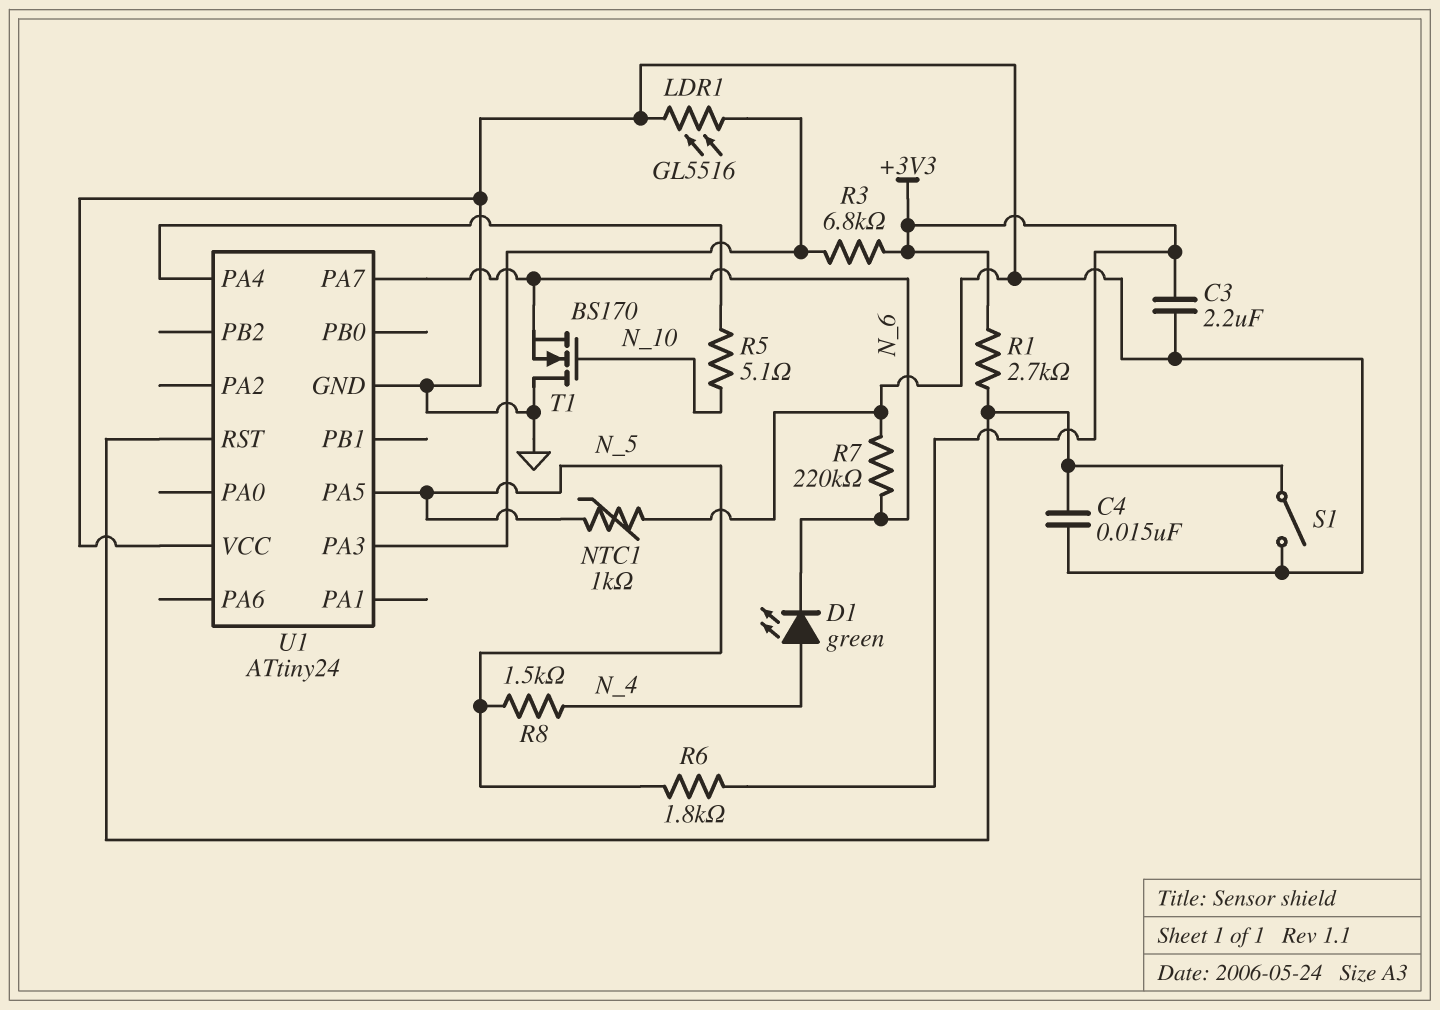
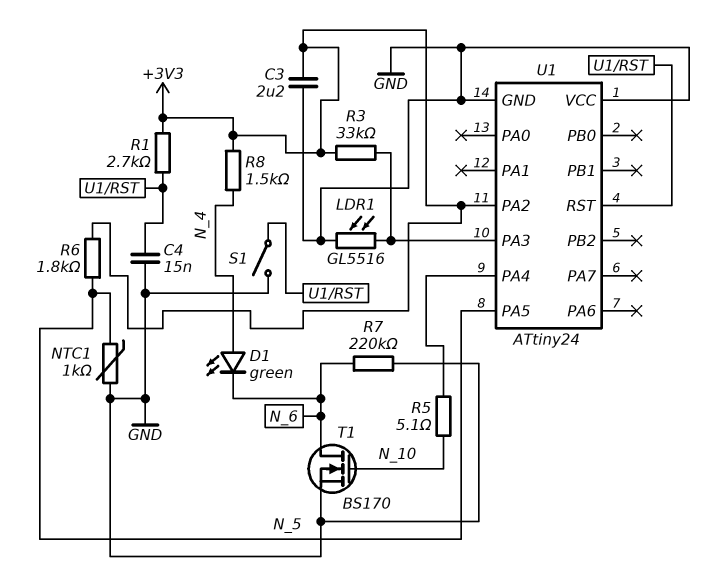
R3: 6.8k (+3V3, U1/PA3) -> 33k (+3V3, U1/PA3)
R8: 1.5k (N_4, N_5) -> 1.5k (+3V3, N_4)
T1: NMOS BS170 (G N_10, D GND, S N_6) -> NMOS BS170 (G N_10, D N_6, S GND)
U1 pin PA2: none -> +3V3
U1 pin PA7: N_6 -> none

